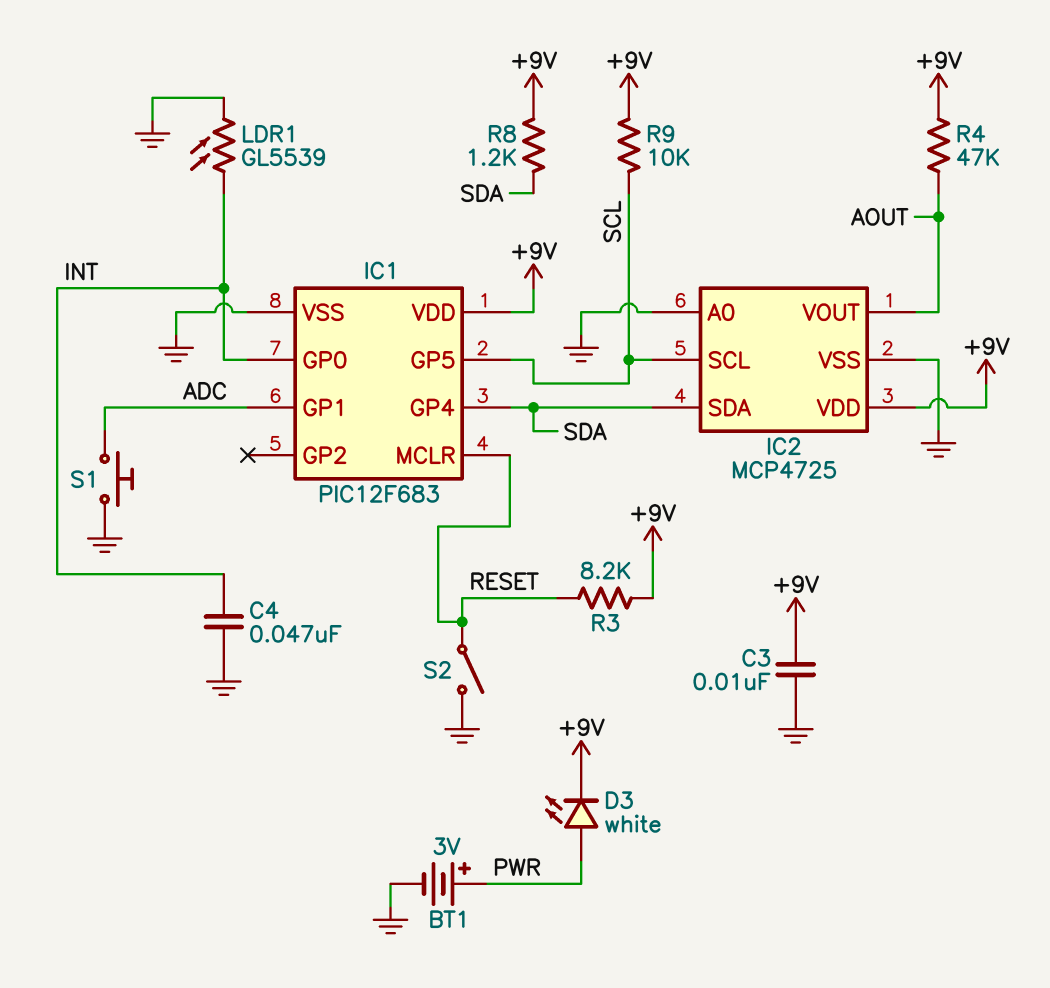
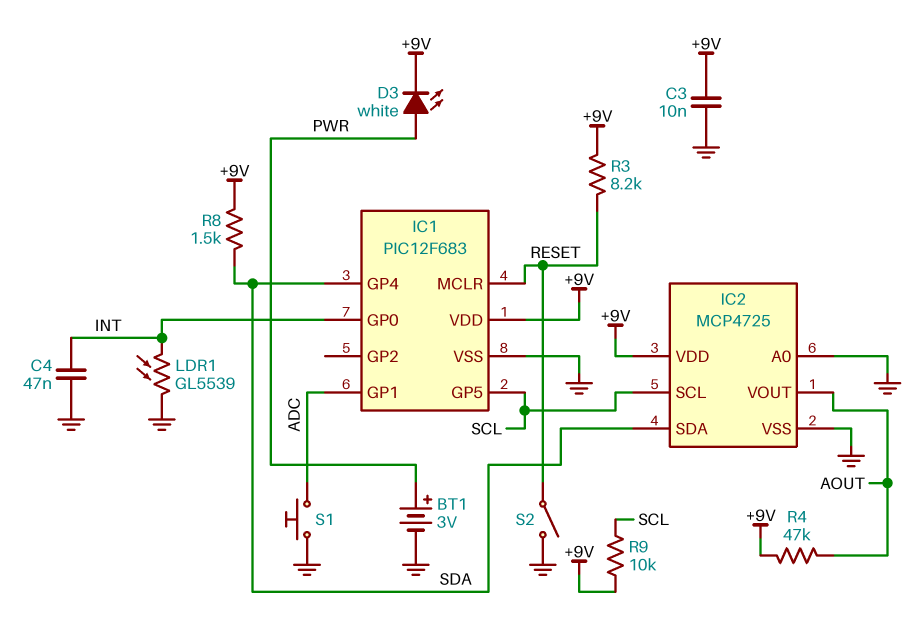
R8: 1.2k (+9V, SDA) -> 1.5k (+9V, SDA)

